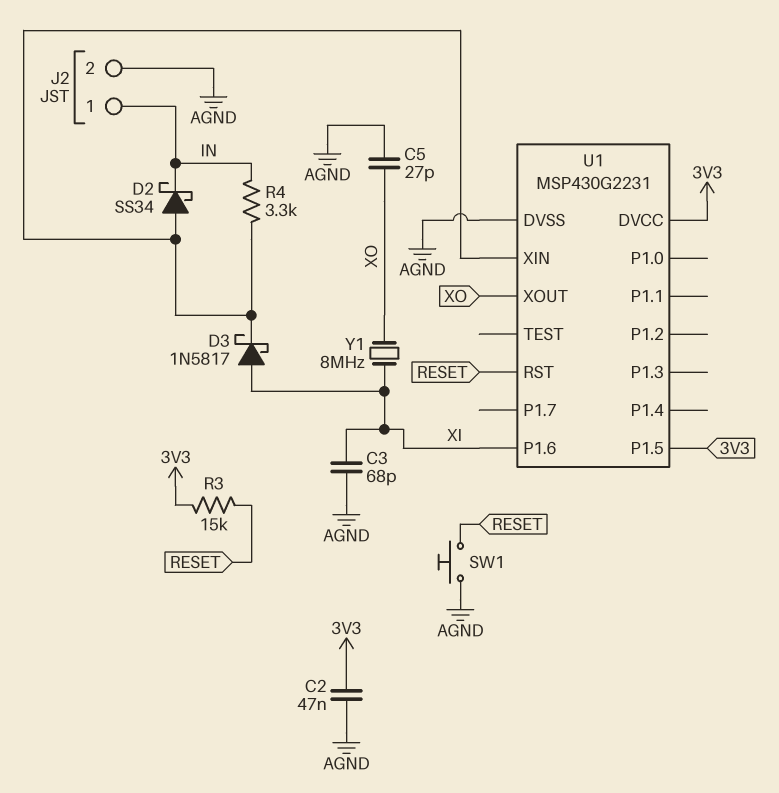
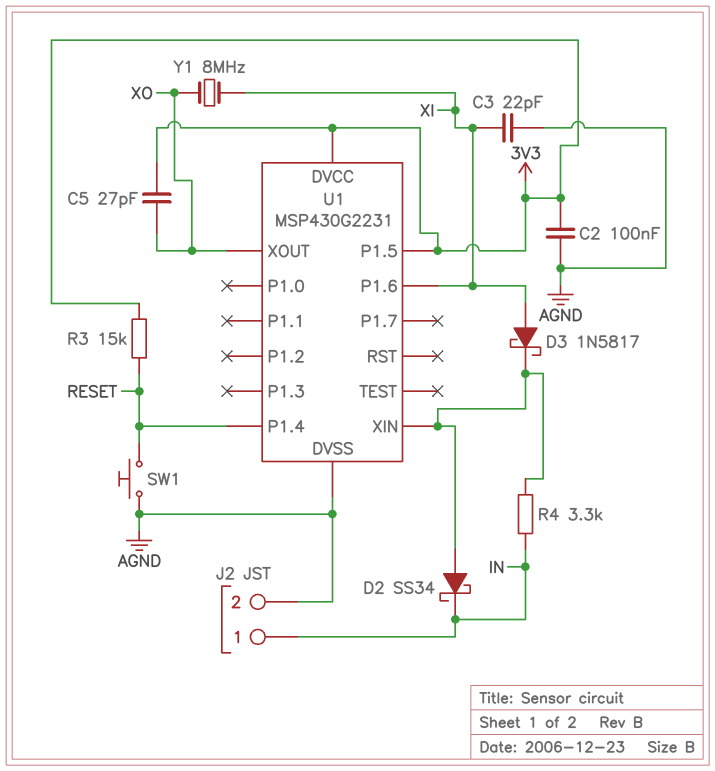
C2: 47nF (3V3, AGND) -> 100nF (3V3, AGND)
C3: 68pF (AGND, XI) -> 22pF (AGND, XI)
C5: 27pF (AGND, XO) -> 27pF (3V3, XO)
U1 pin P1.4: none -> RESET
U1 pin RST: RESET -> none

